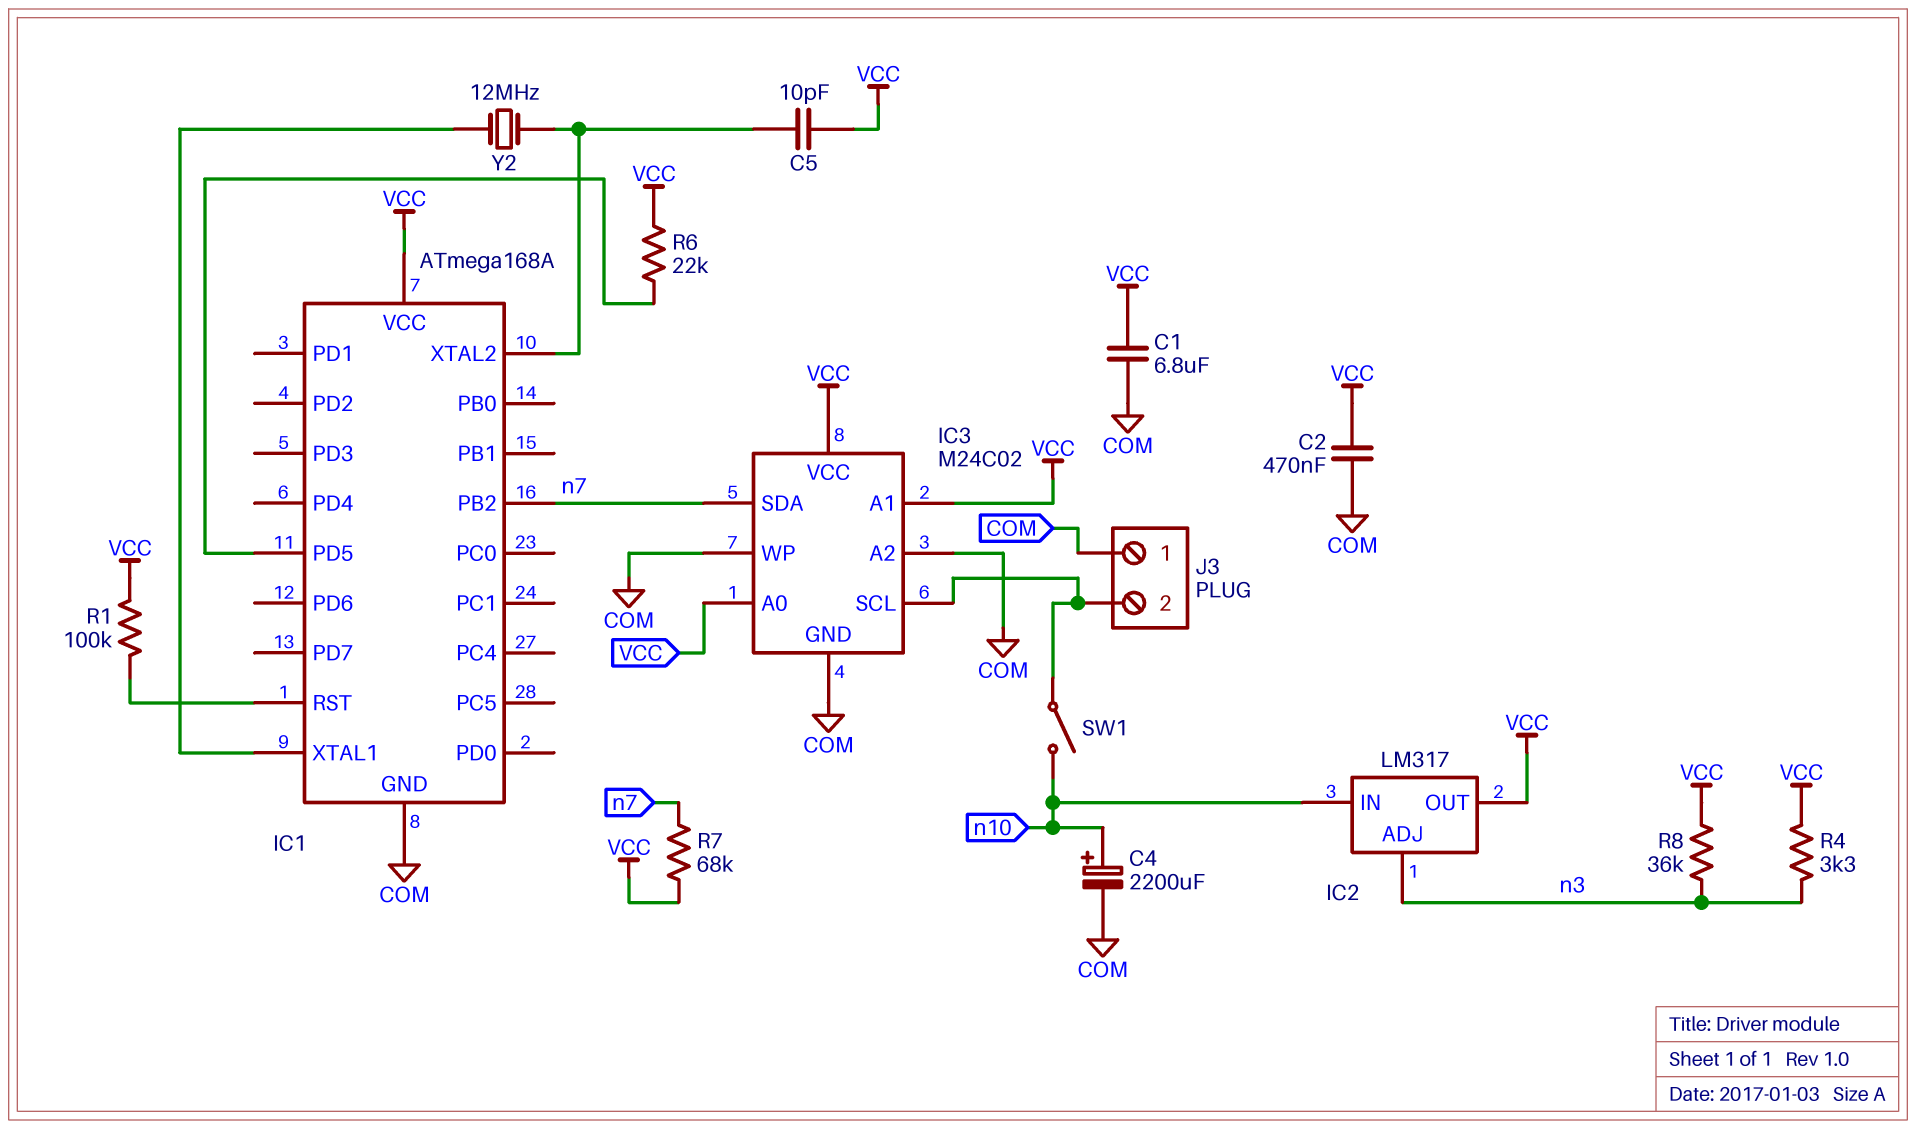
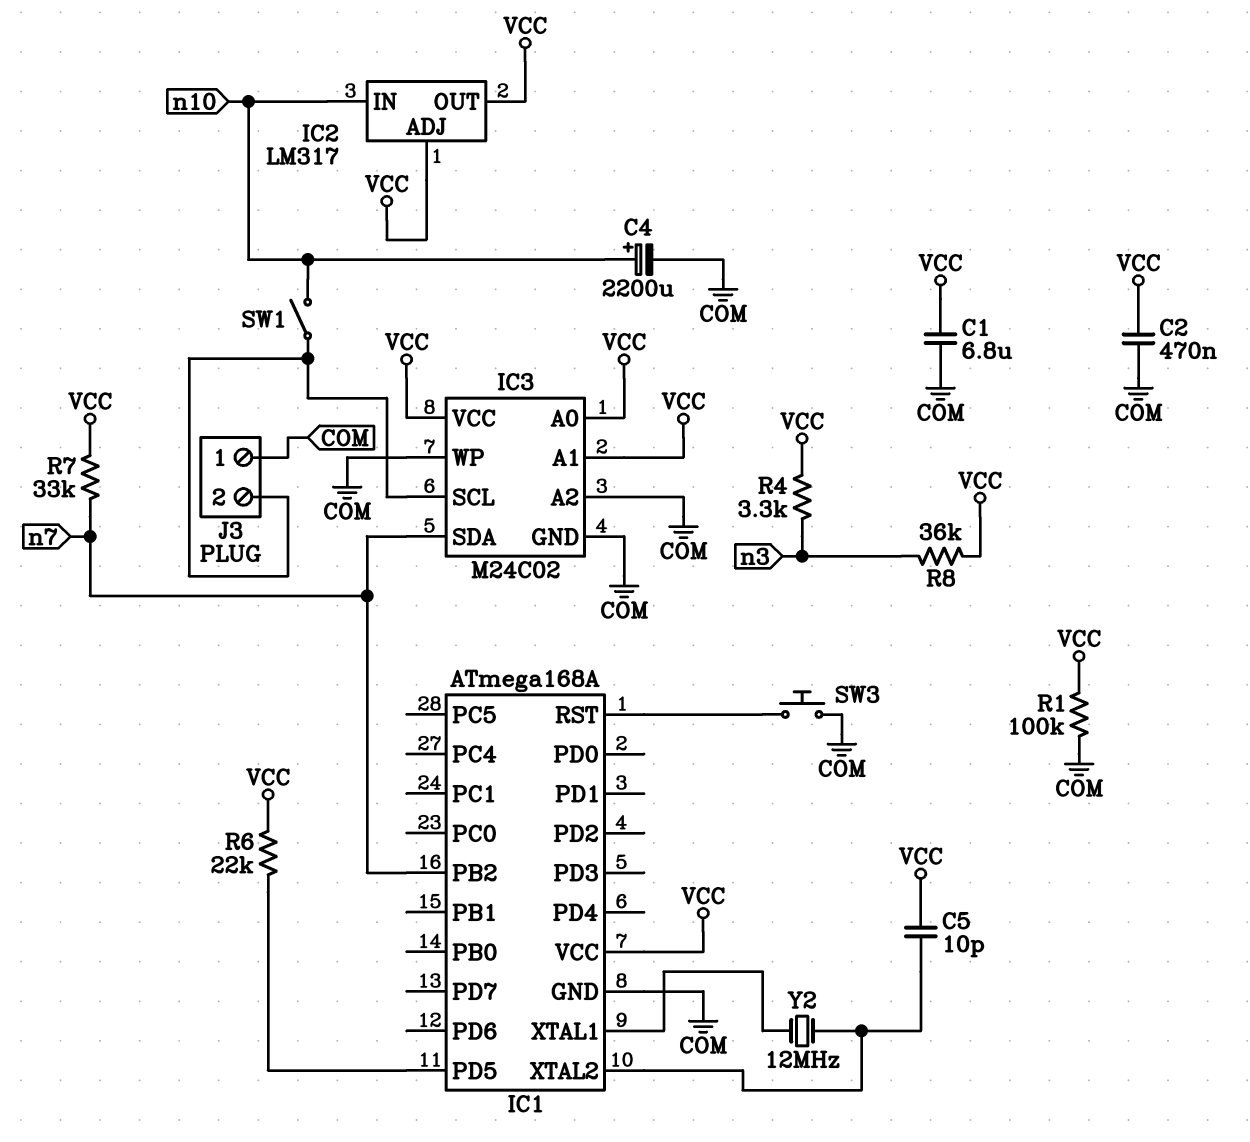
IC2 pin ADJ: n3 -> VCC
R1: 100k (IC1/RST, VCC) -> 100k (COM, VCC)
R7: 68k (VCC, n7) -> 33k (VCC, n7)
SW3: none -> button (COM, IC1/RST)

